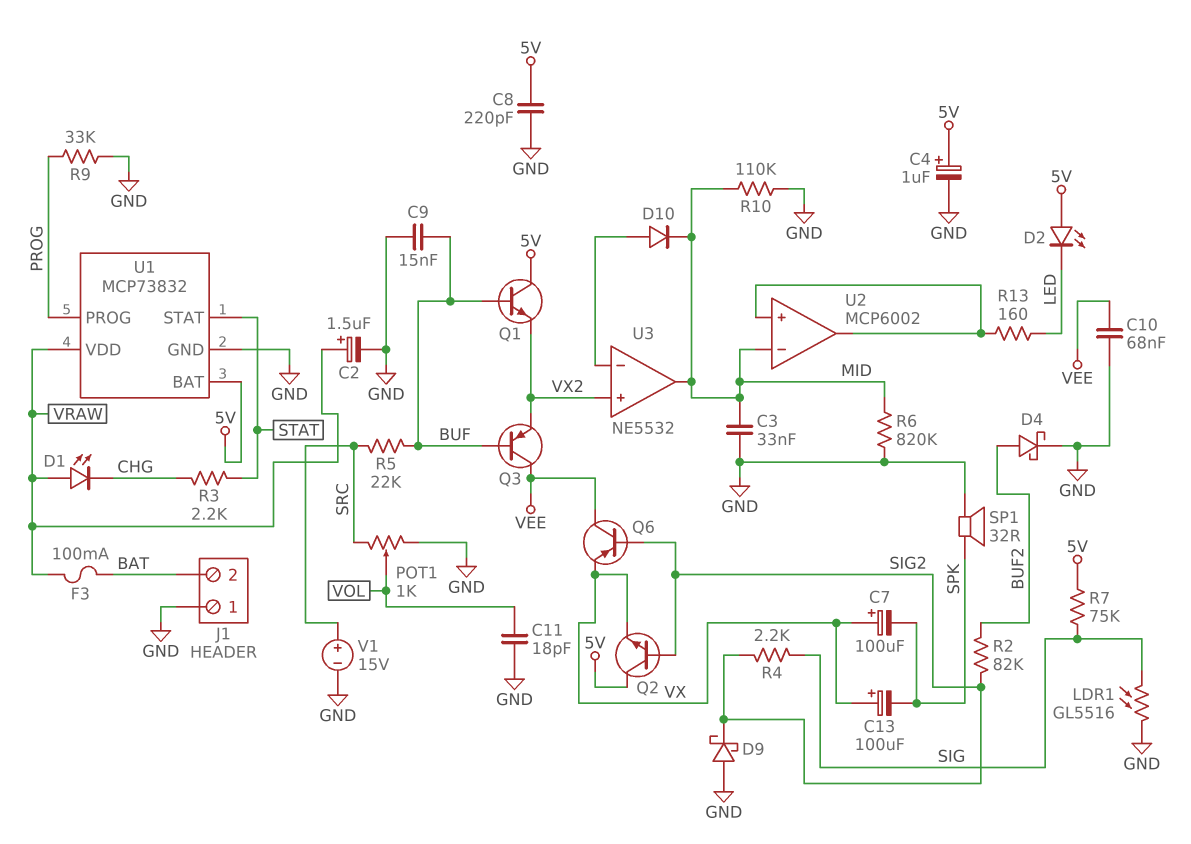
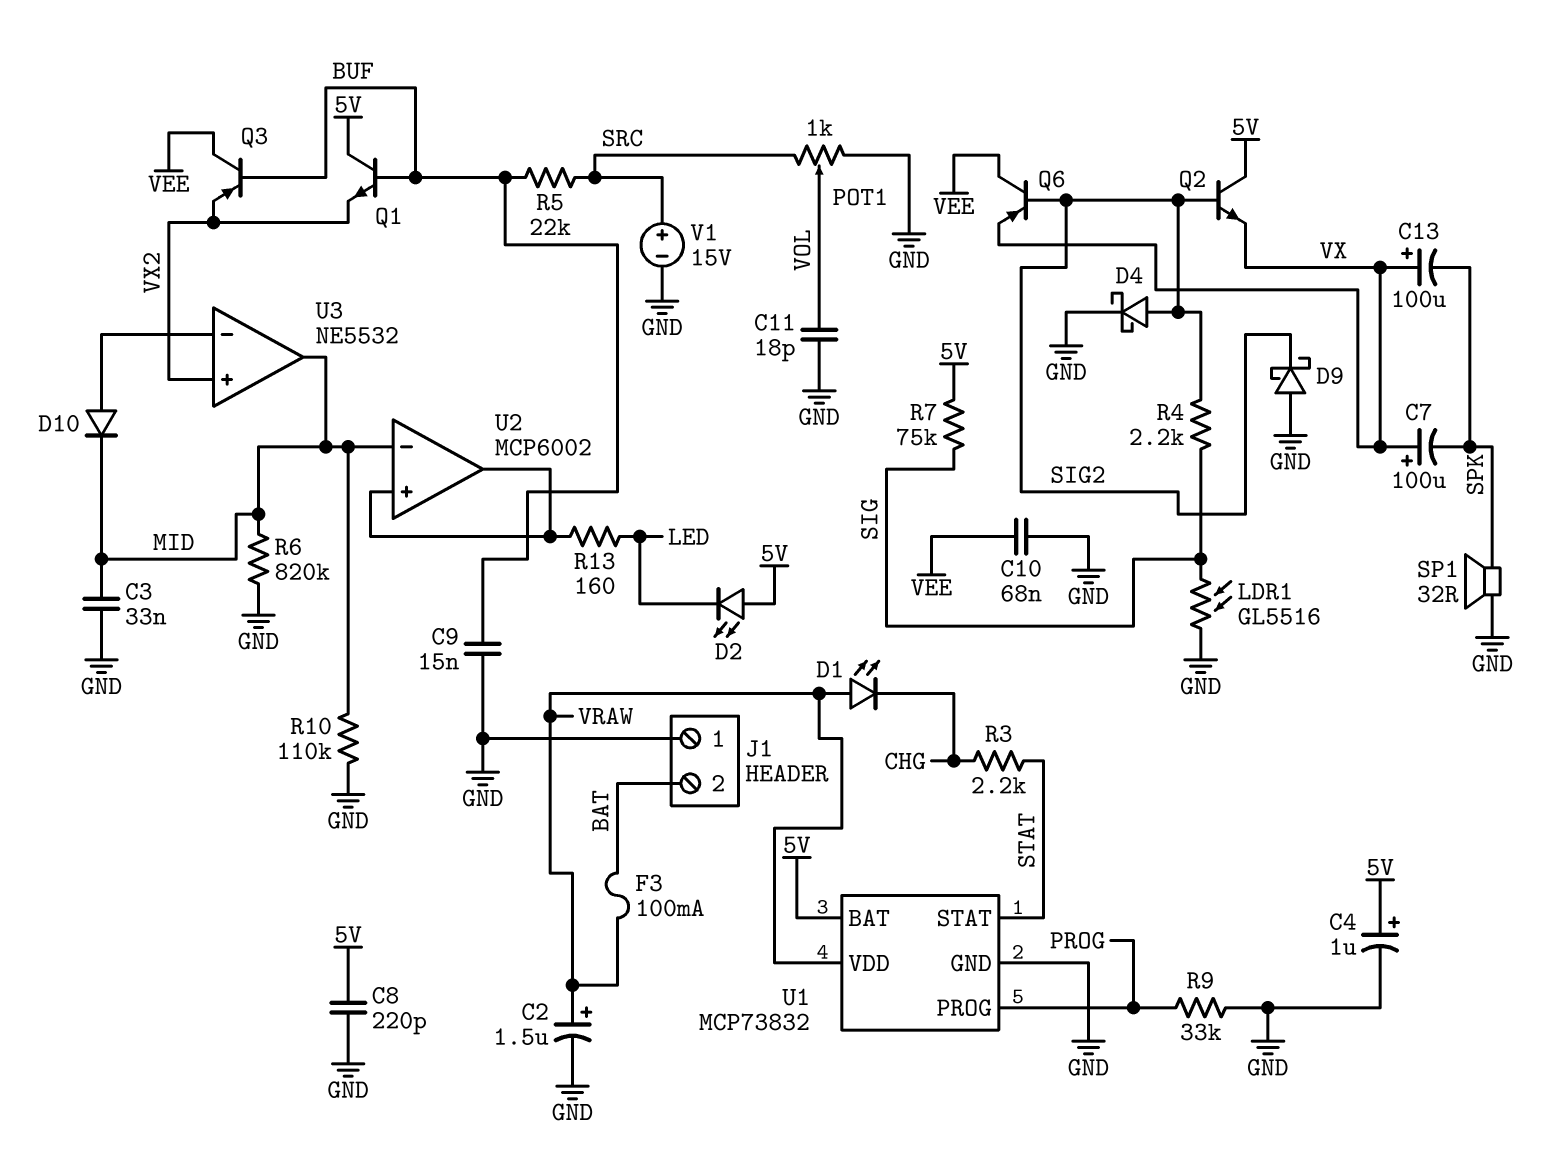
D4: schottky (A BUF2, K GND) -> schottky (A SIG2, K GND)
R2: 82k (BUF2, SIG2) -> none

